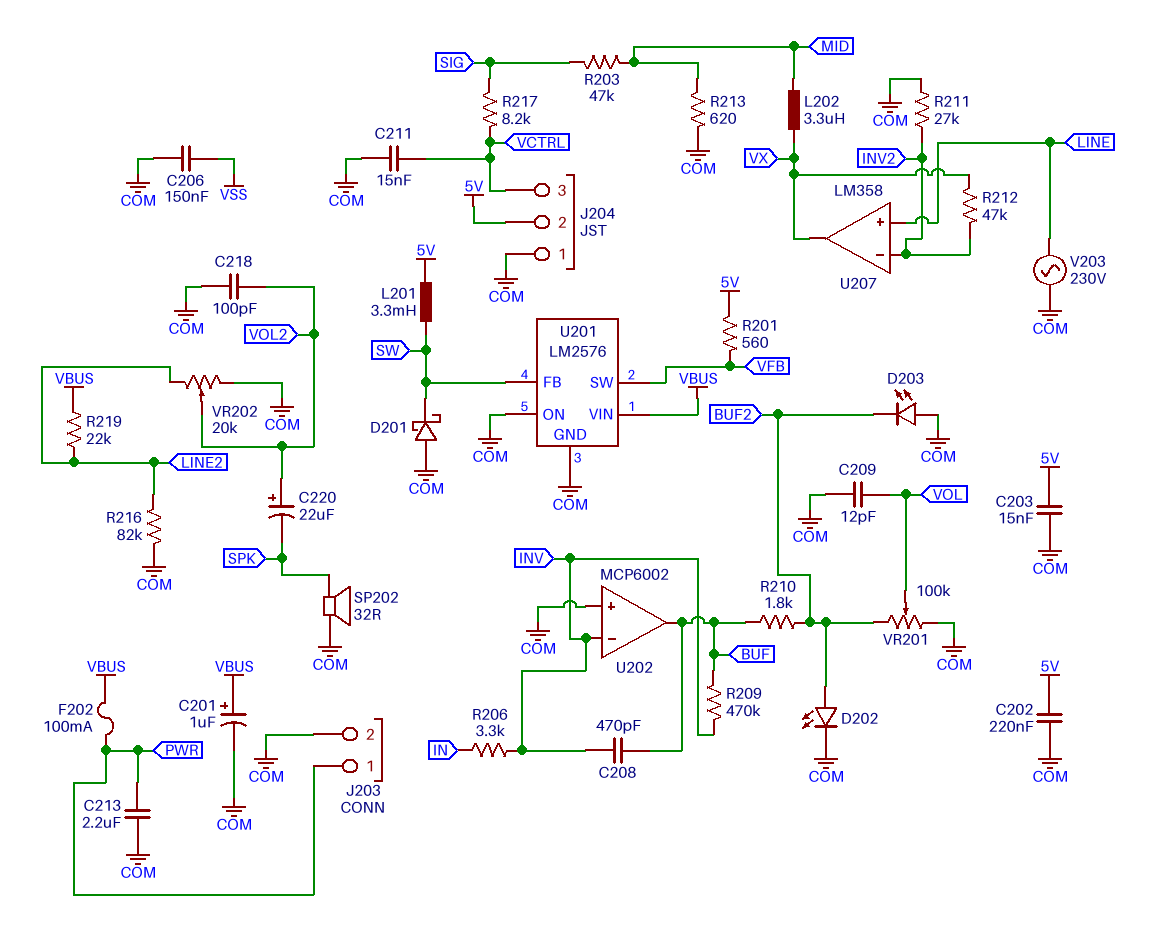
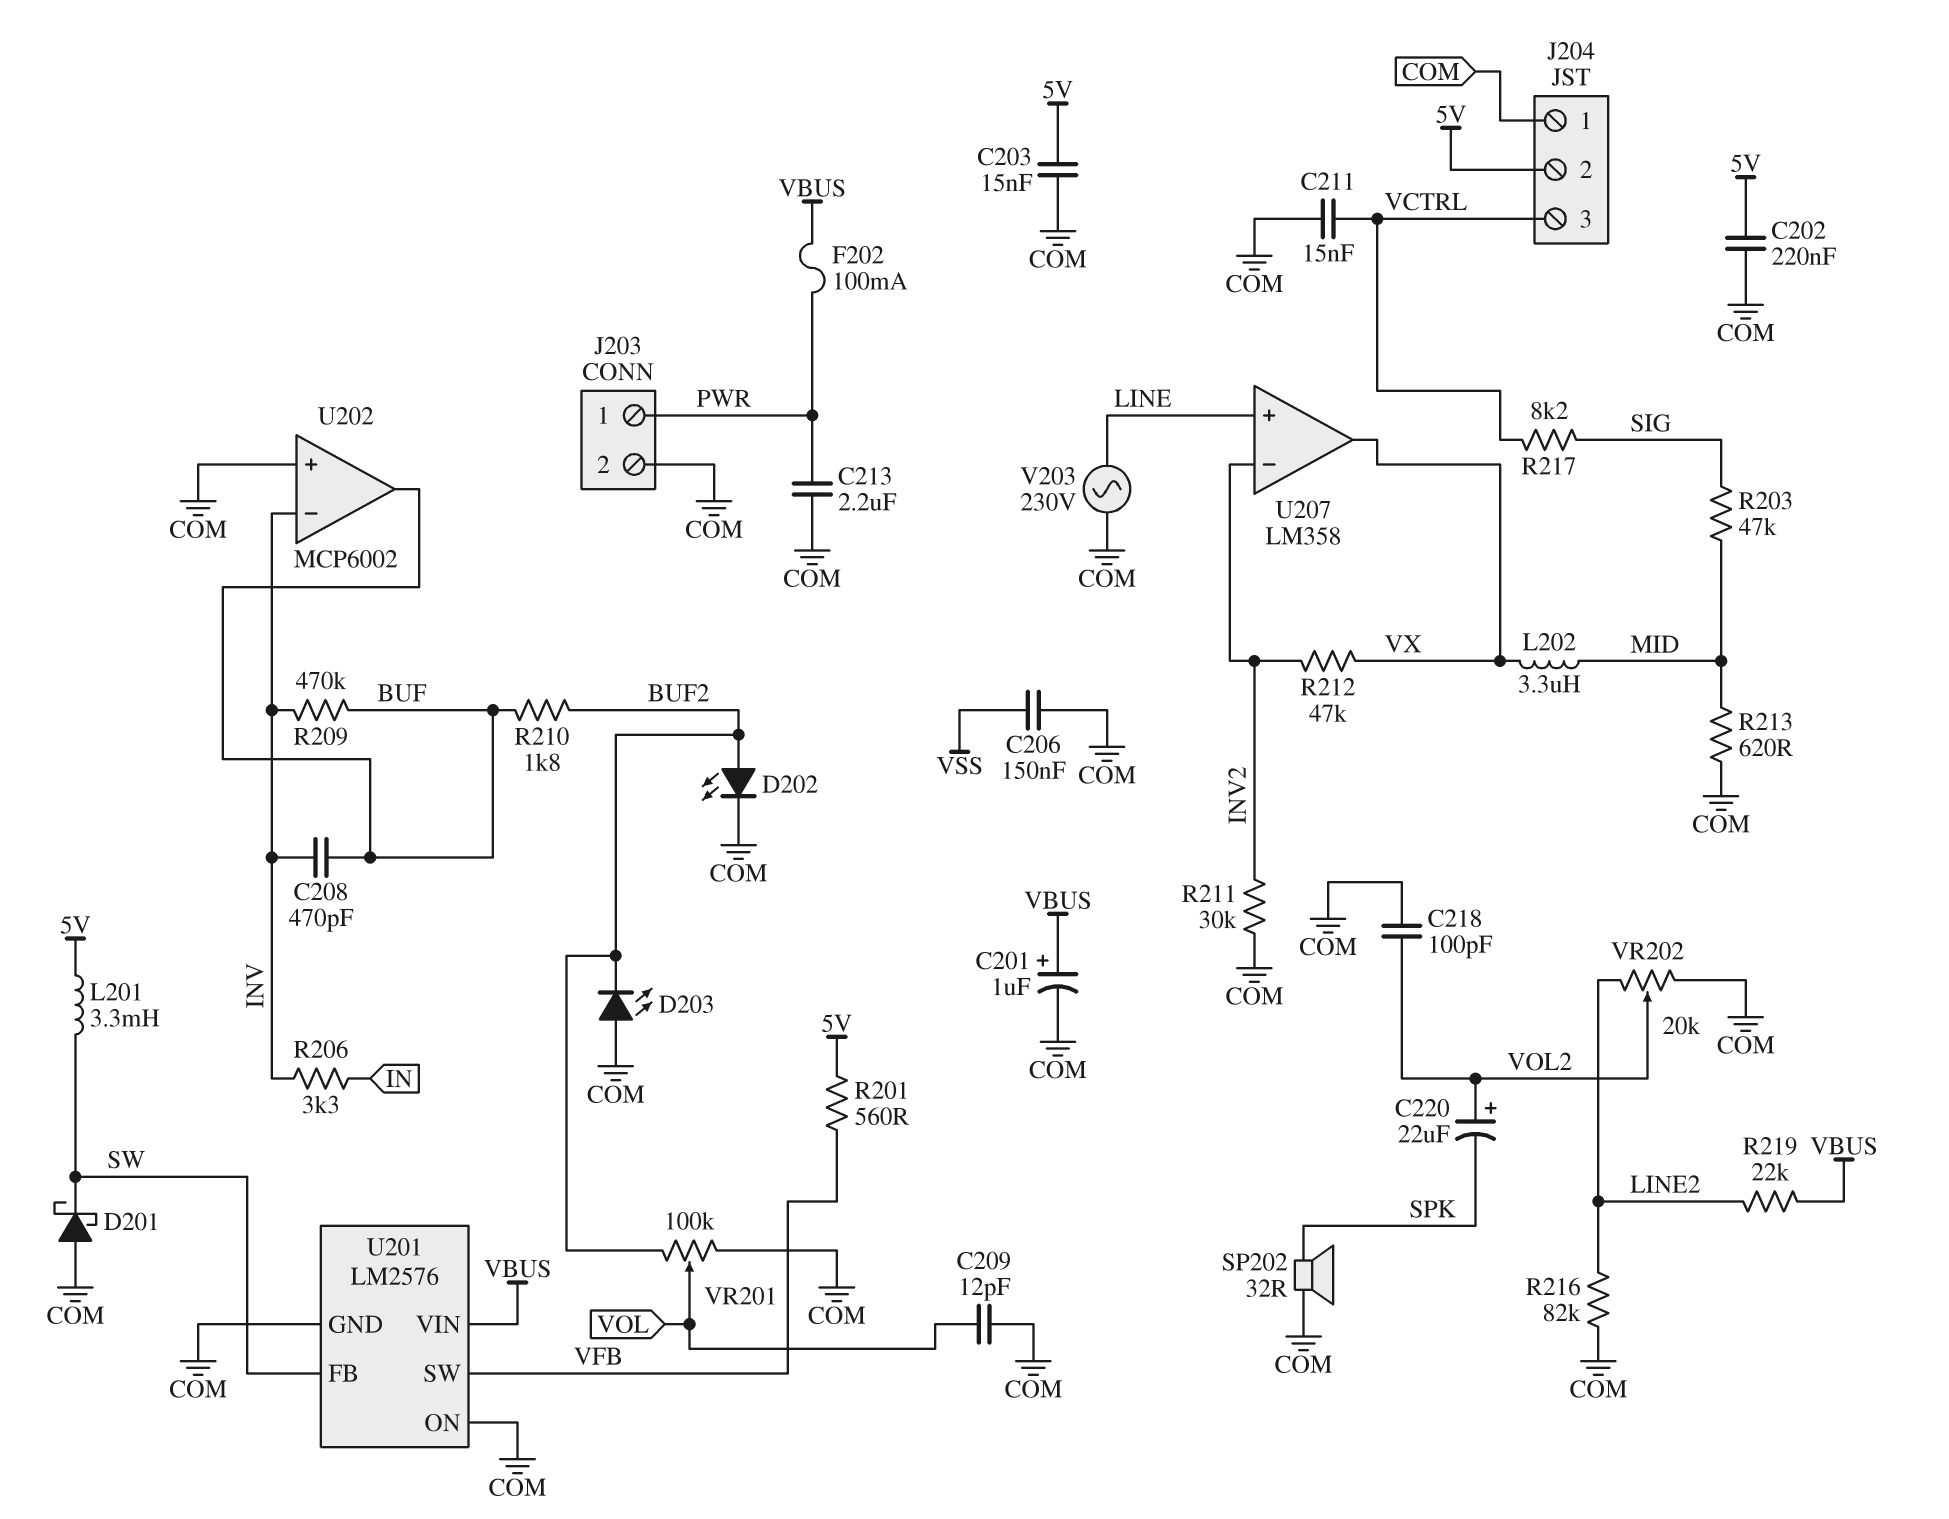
R211: 27k (COM, INV2) -> 30k (COM, INV2)

